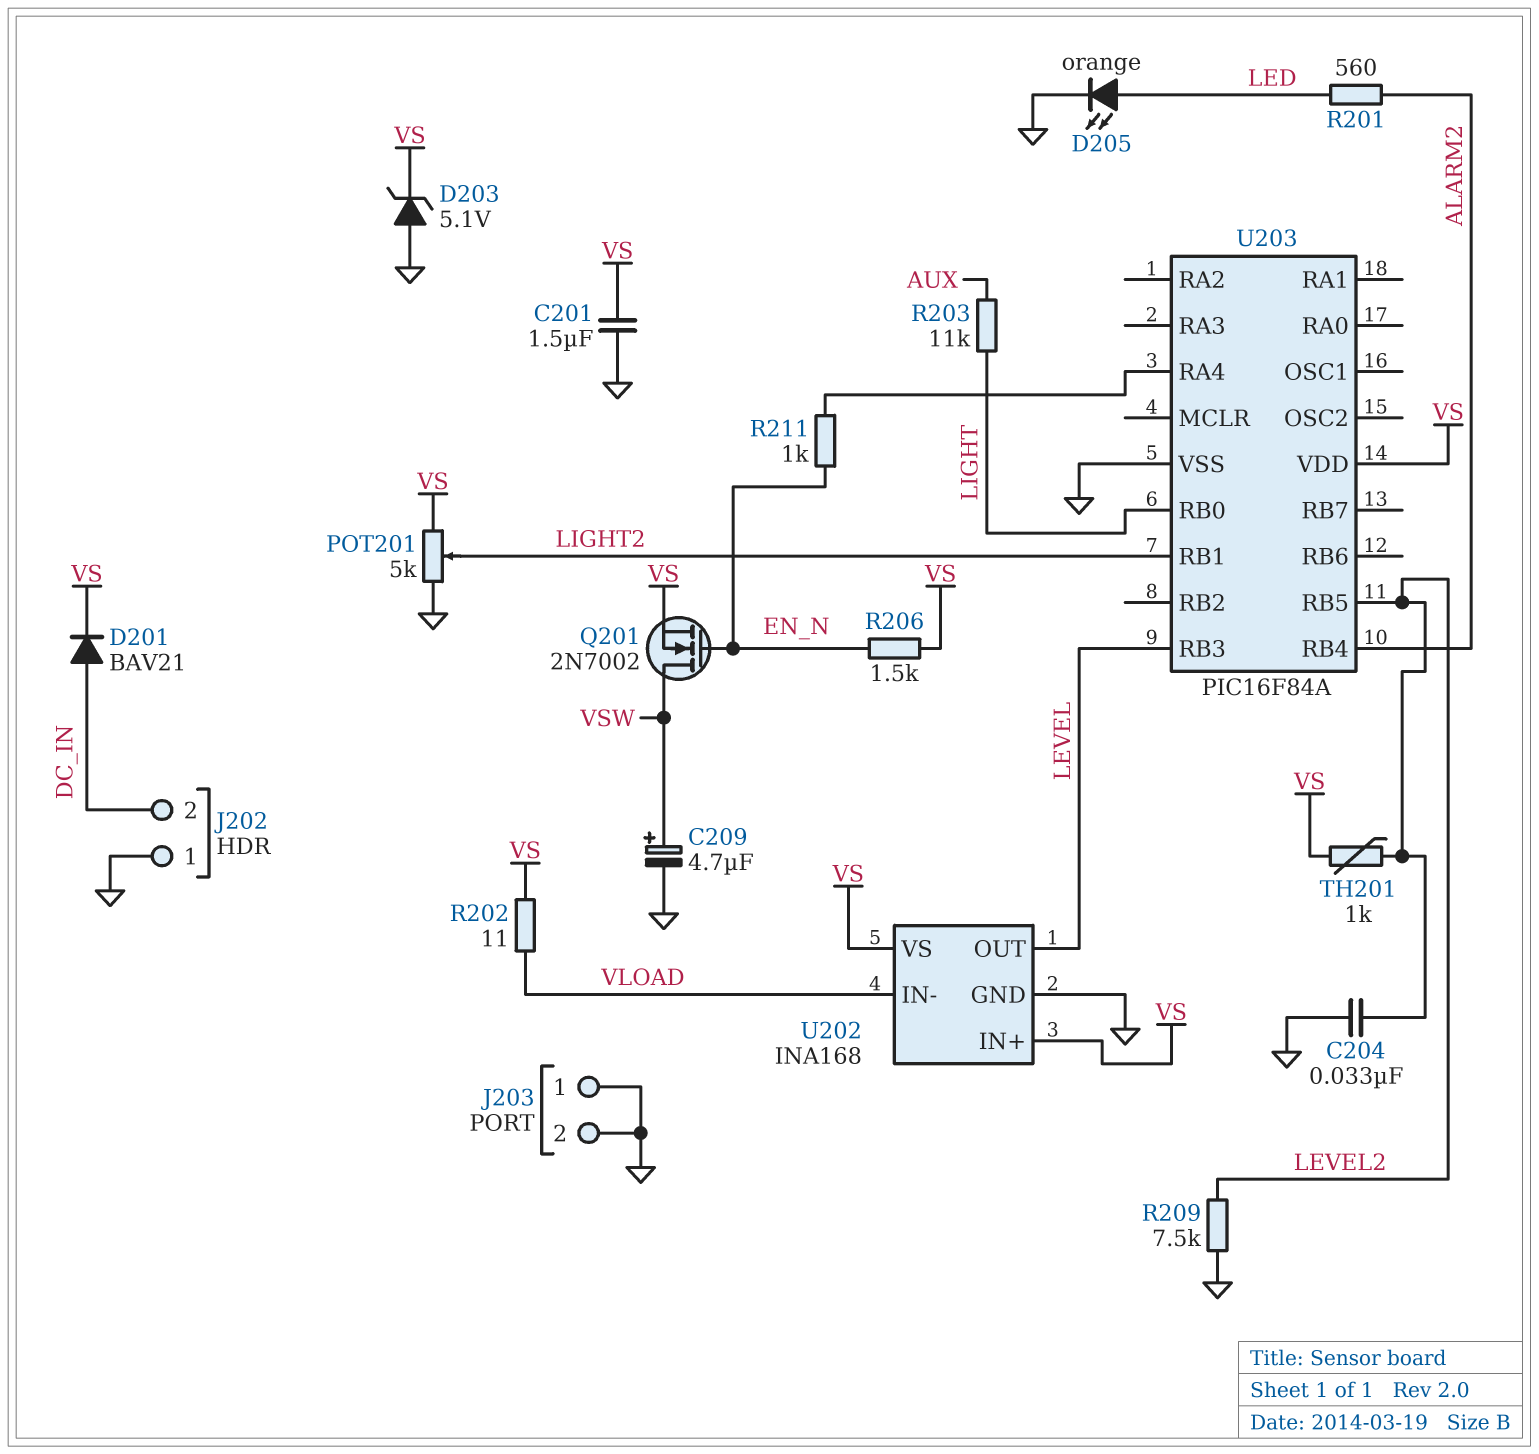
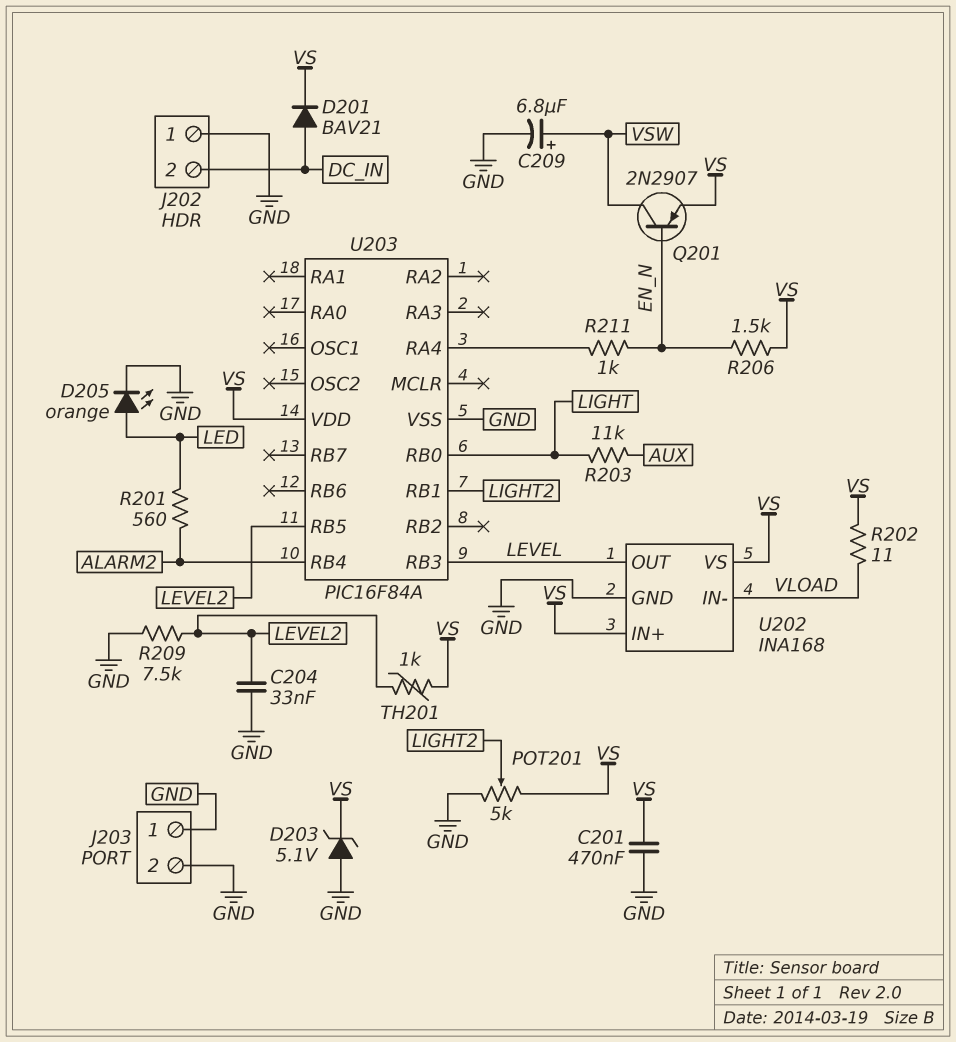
C201: 1.5uF (GND, VS) -> 470nF (GND, VS)
C209: 4.7uF (plus VSW, minus GND) -> 6.8uF (plus VSW, minus GND)
Q201: NMOS 2N7002 (G EN_N, D VSW, S VS) -> PNP 2N2907 (B EN_N, C VSW, E VS)

